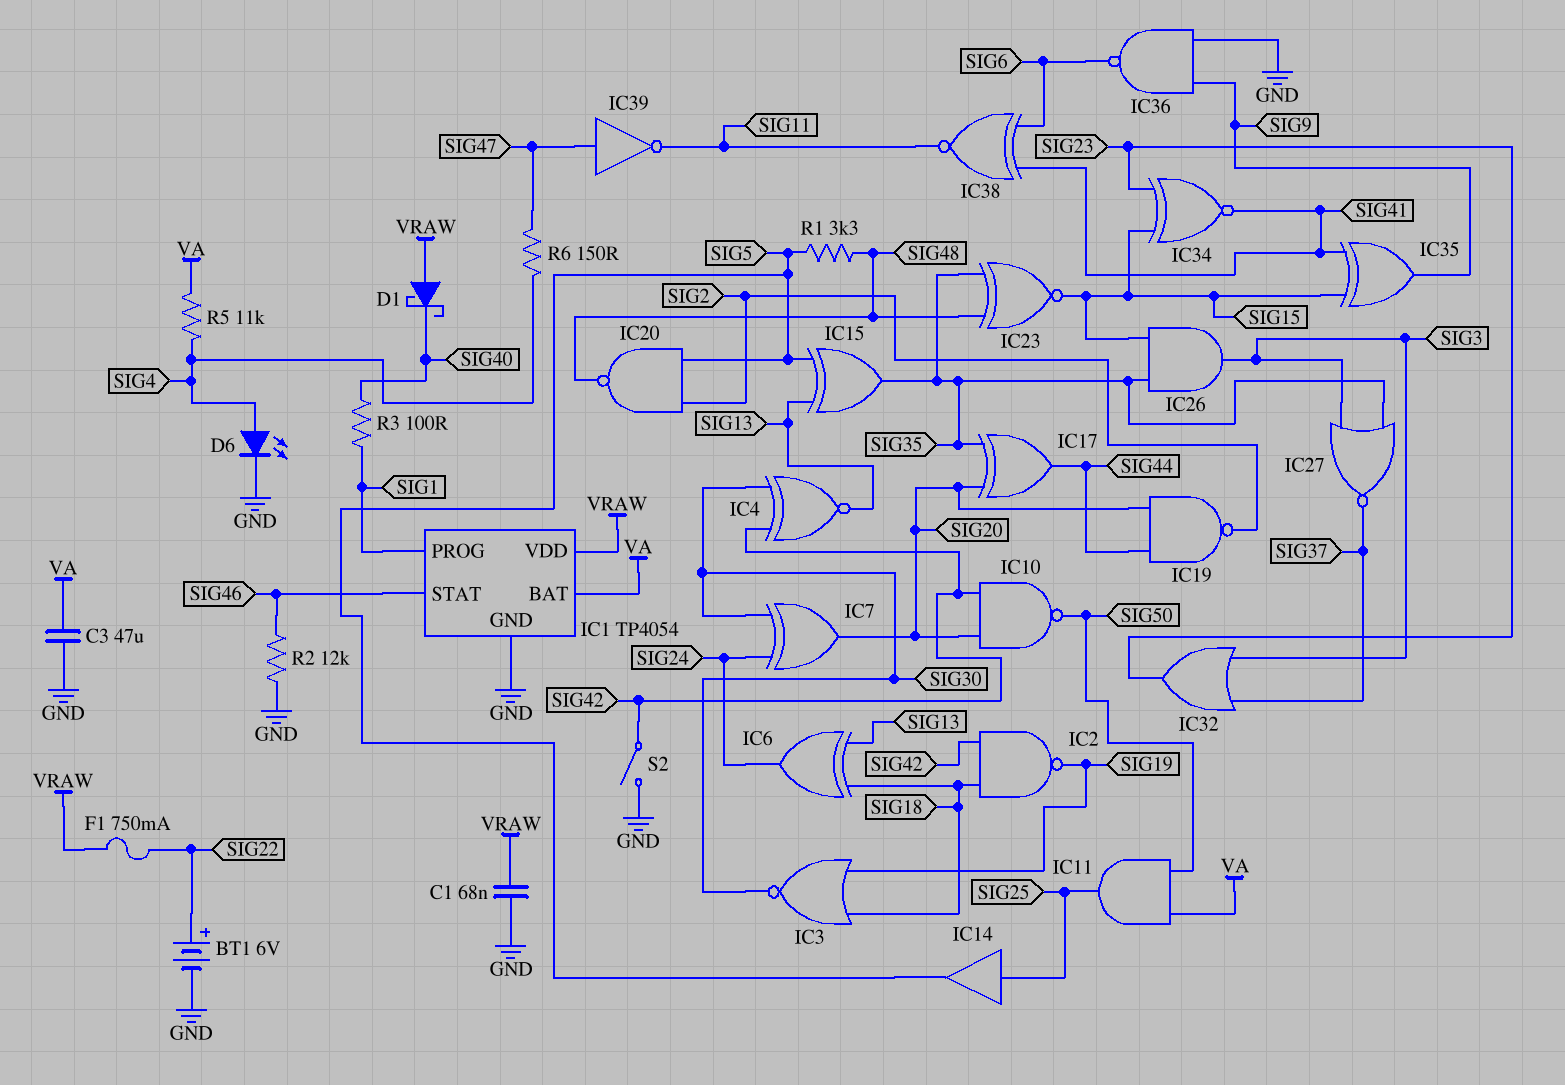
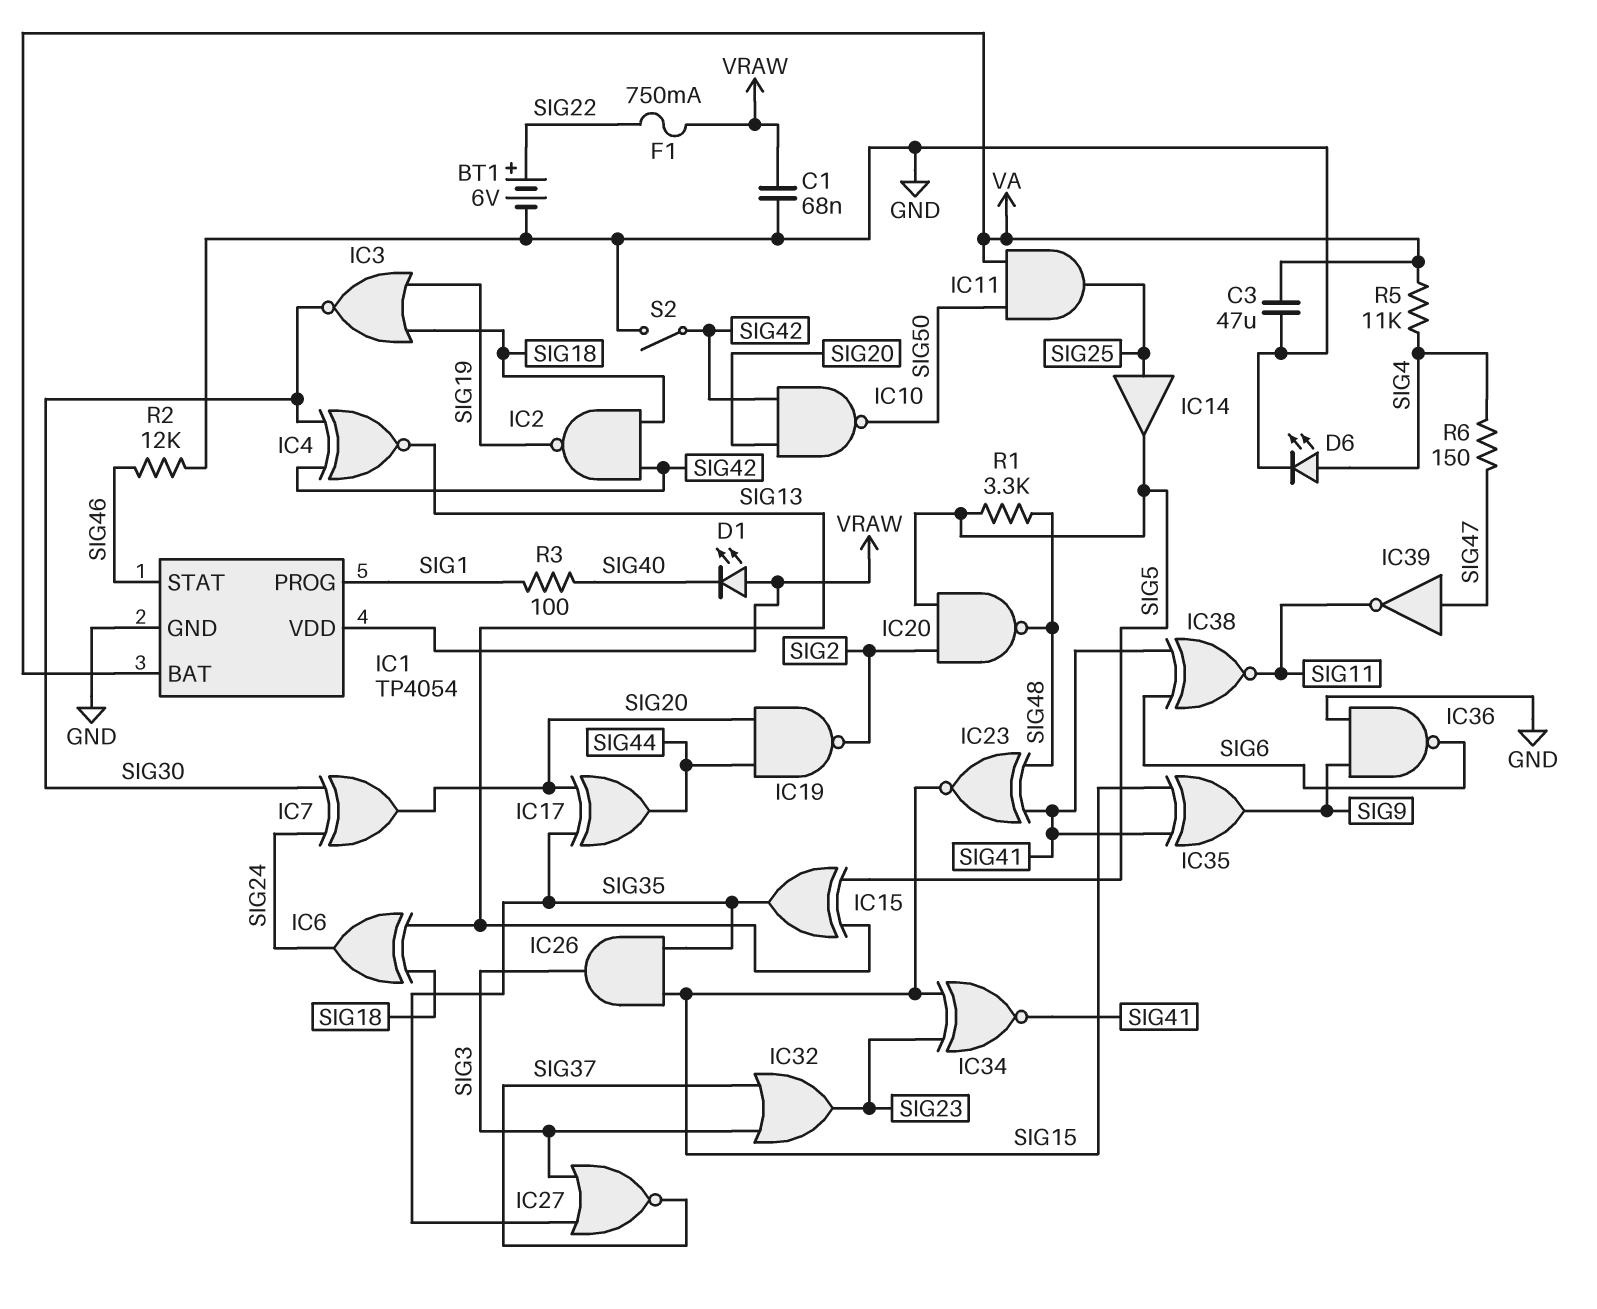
D1: schottky (A VRAW, K SIG40) -> LED (A VRAW, K SIG40)
IC23: XNOR (in SIG35, in SIG48, out SIG15) -> XNOR (in SIG41, in SIG48, out SIG15)

